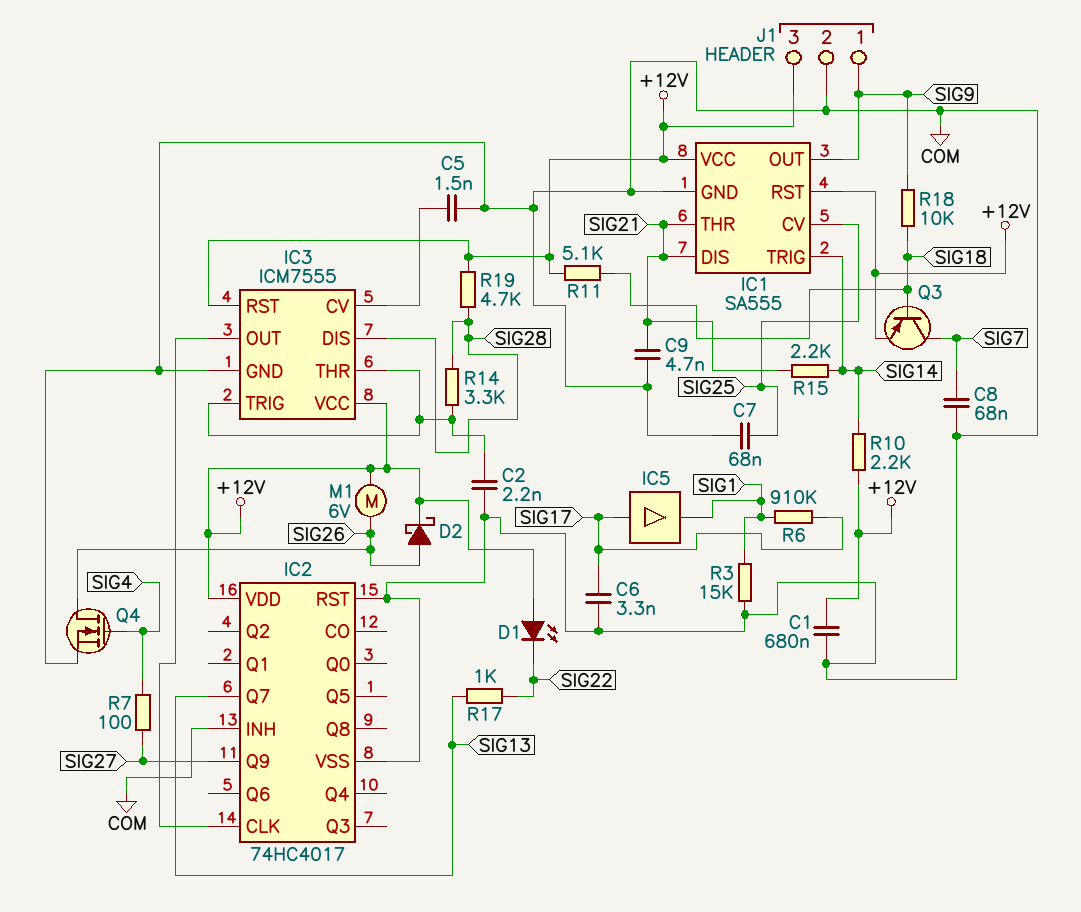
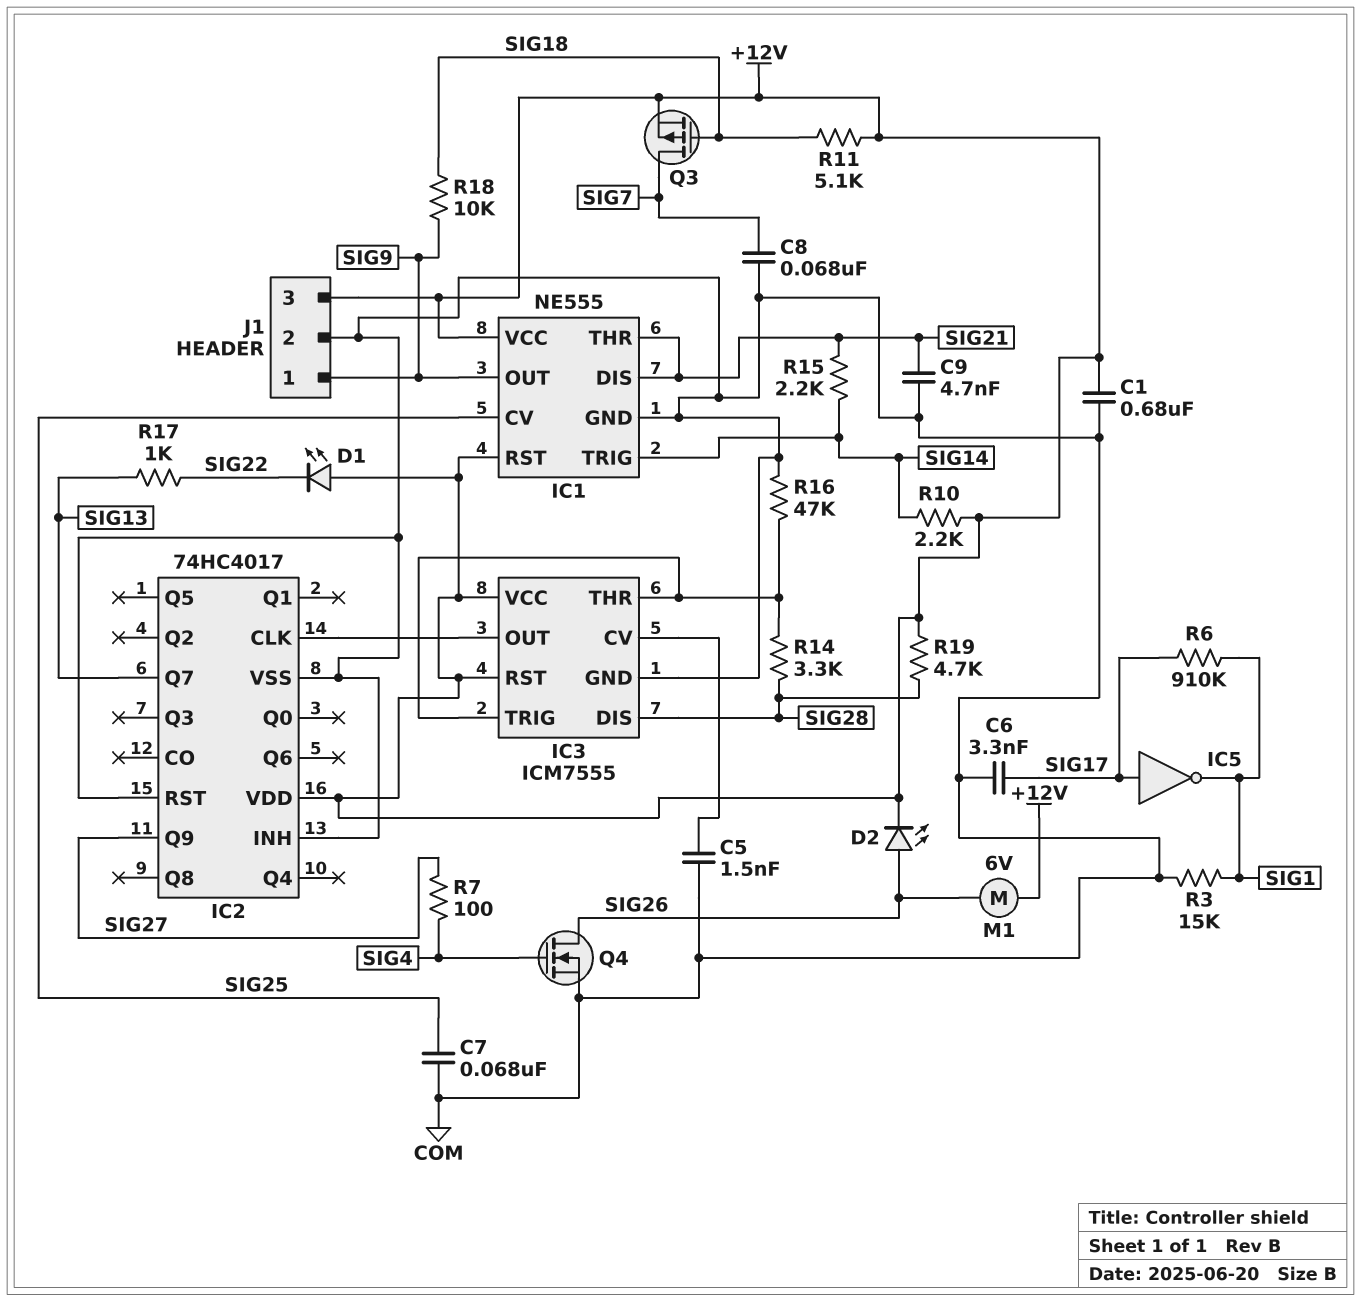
C2: 2.2nF (COM, IC3/THR) -> none
D2: schottky (A SIG26, K +12V) -> LED (A SIG26, K +12V)
IC1: SA555 -> NE555
IC5: buffer (in SIG17, out SIG1) -> NOT (in SIG17, out SIG1)
Q3: PNP (B SIG18, C SIG7, E +12V) -> PMOS (G SIG18, D SIG7, S +12V)
R16: none -> 47k (COM, IC3/THR)

